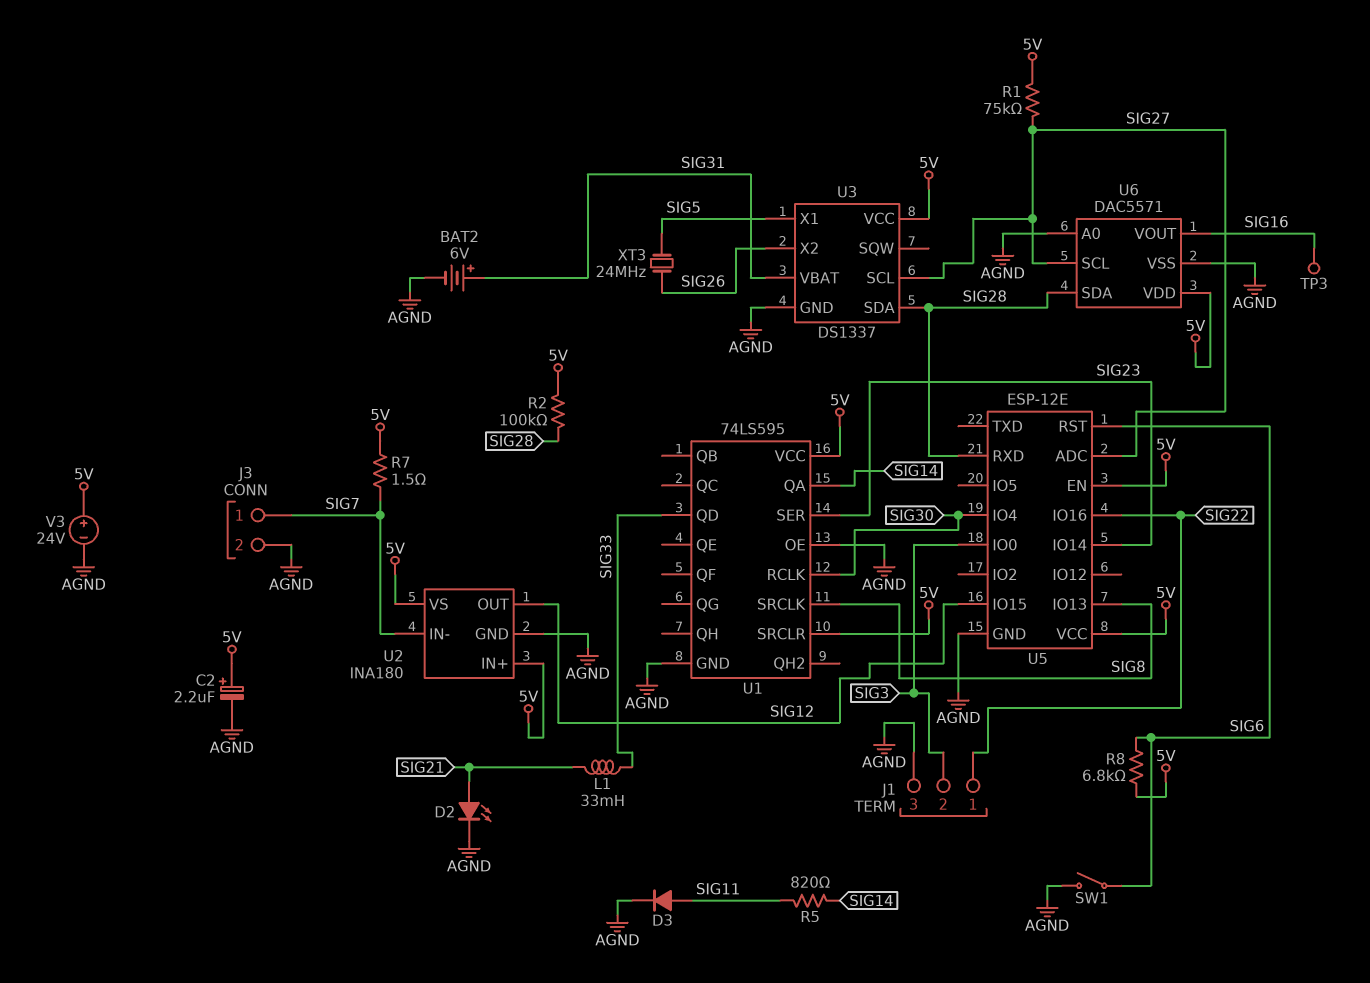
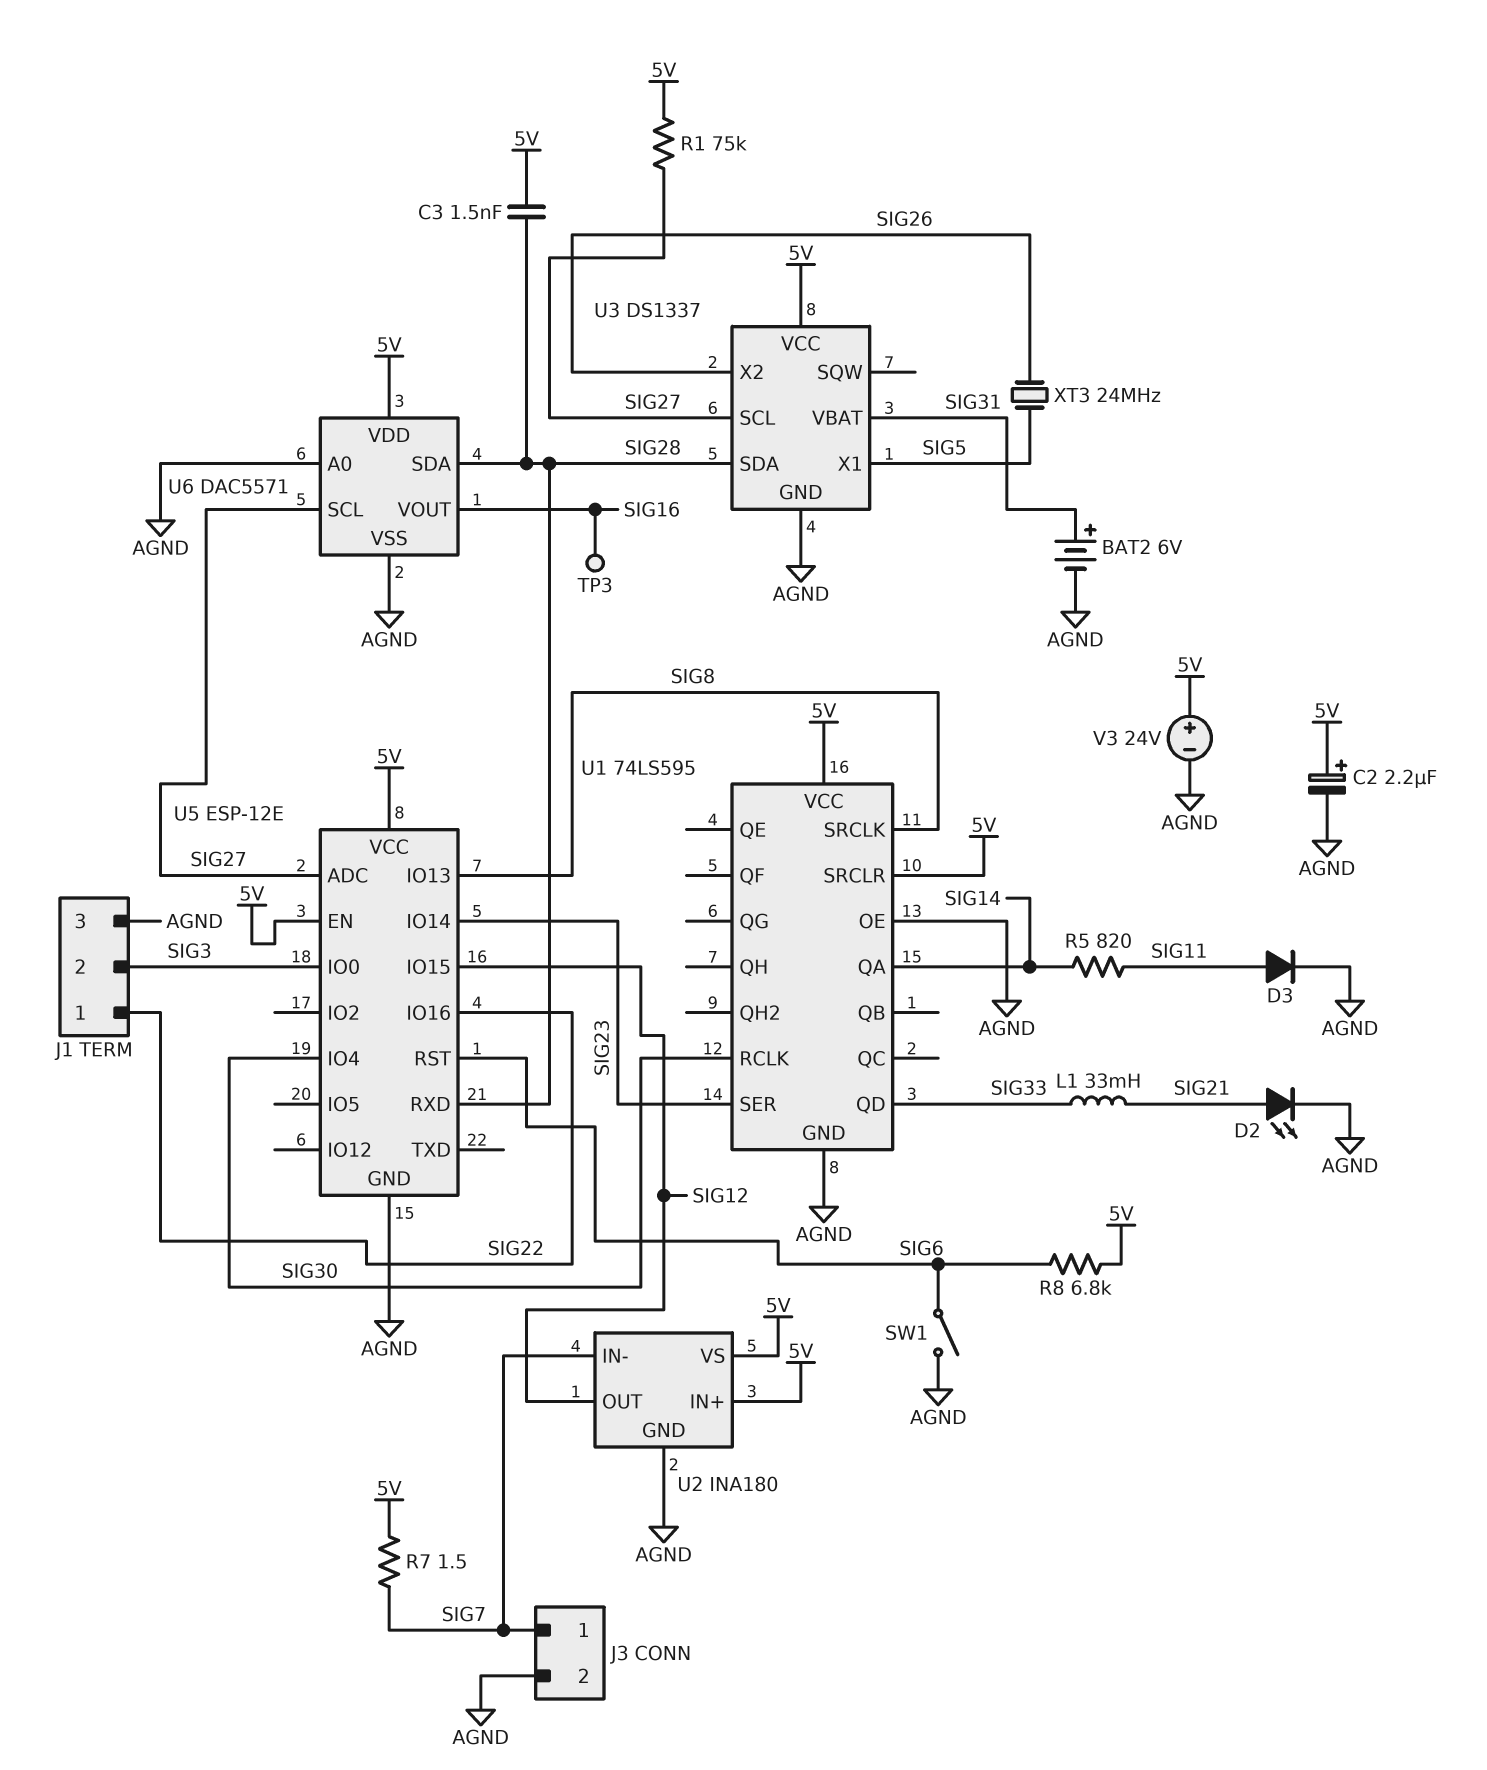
C3: none -> 1.5nF (5V, SIG28)
R2: 100k (5V, SIG28) -> none

